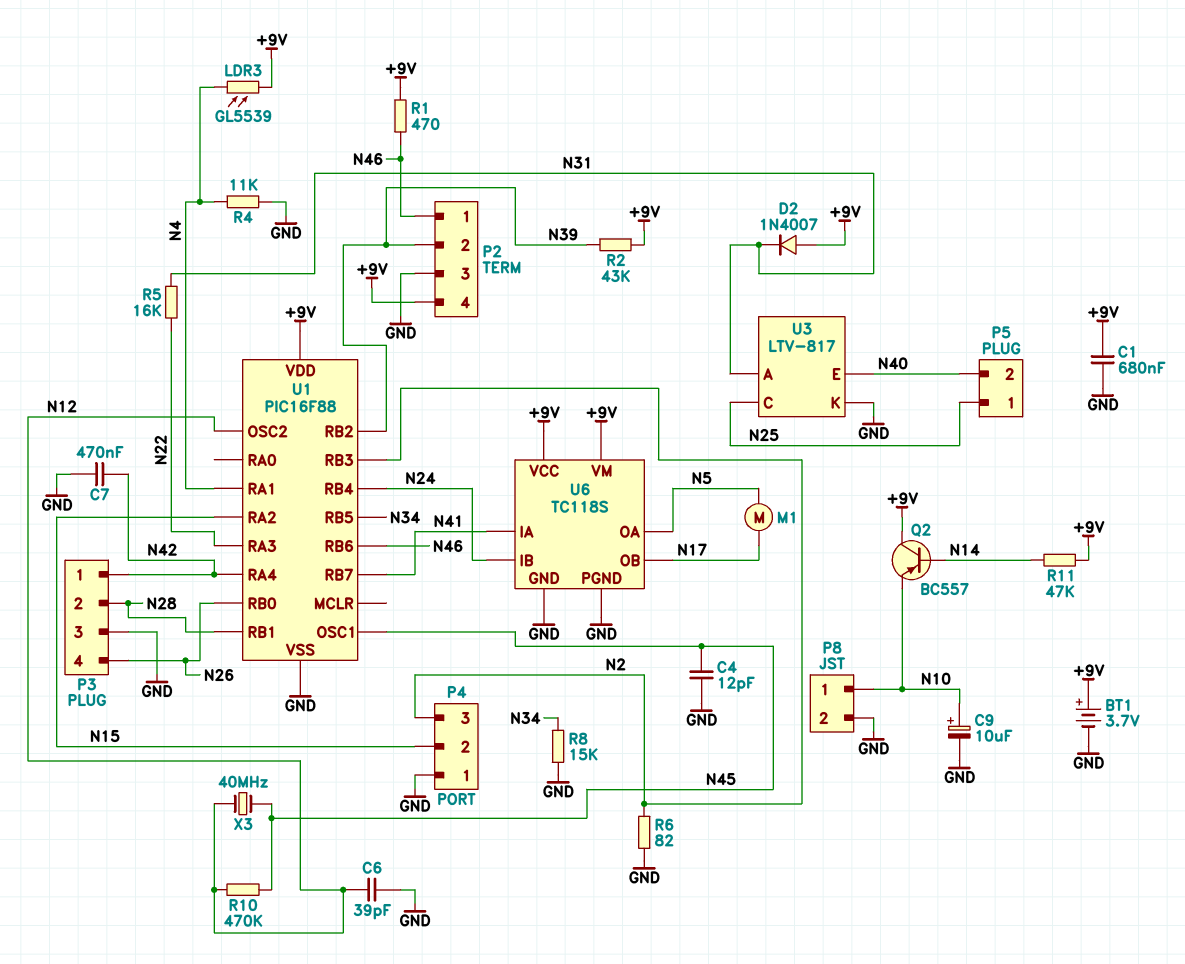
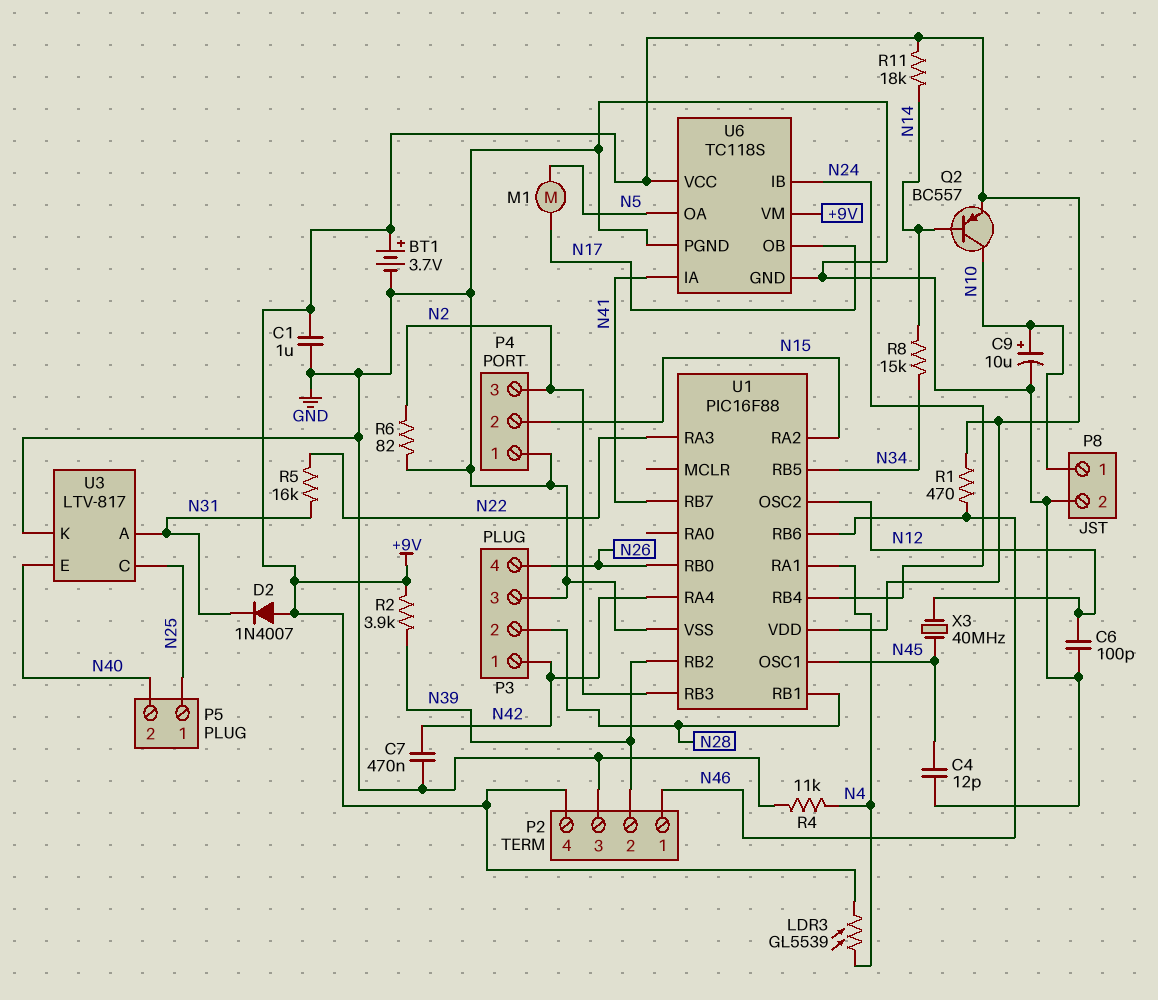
C1: 680nF (+9V, GND) -> 1uF (+9V, GND)
C6: 39pF (GND, N12) -> 100pF (GND, N12)
Q2: PNP BC557 (B N14, C +9V, E N10) -> PNP BC557 (B N14, C N10, E +9V)
R2: 43k (+9V, N39) -> 3.9k (+9V, N39)
R8: 15k (GND, N34) -> 15k (N14, N34)
R10: 470k (N12, N45) -> none
R11: 47k (+9V, N14) -> 18k (+9V, N14)

